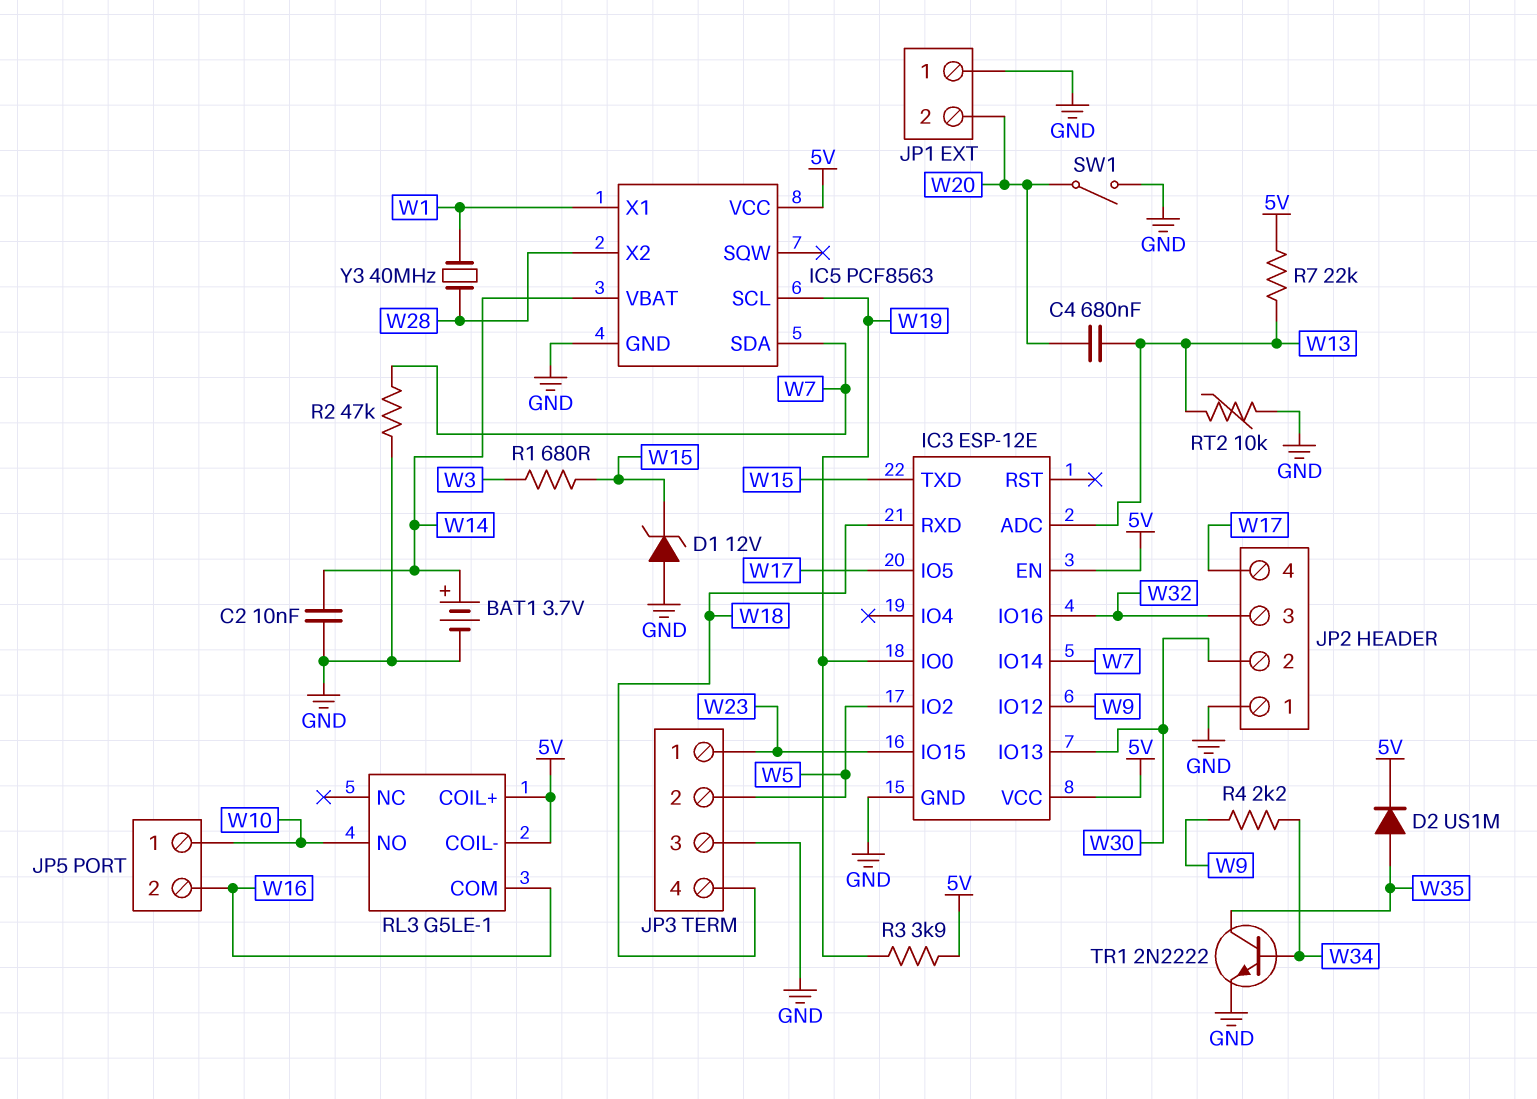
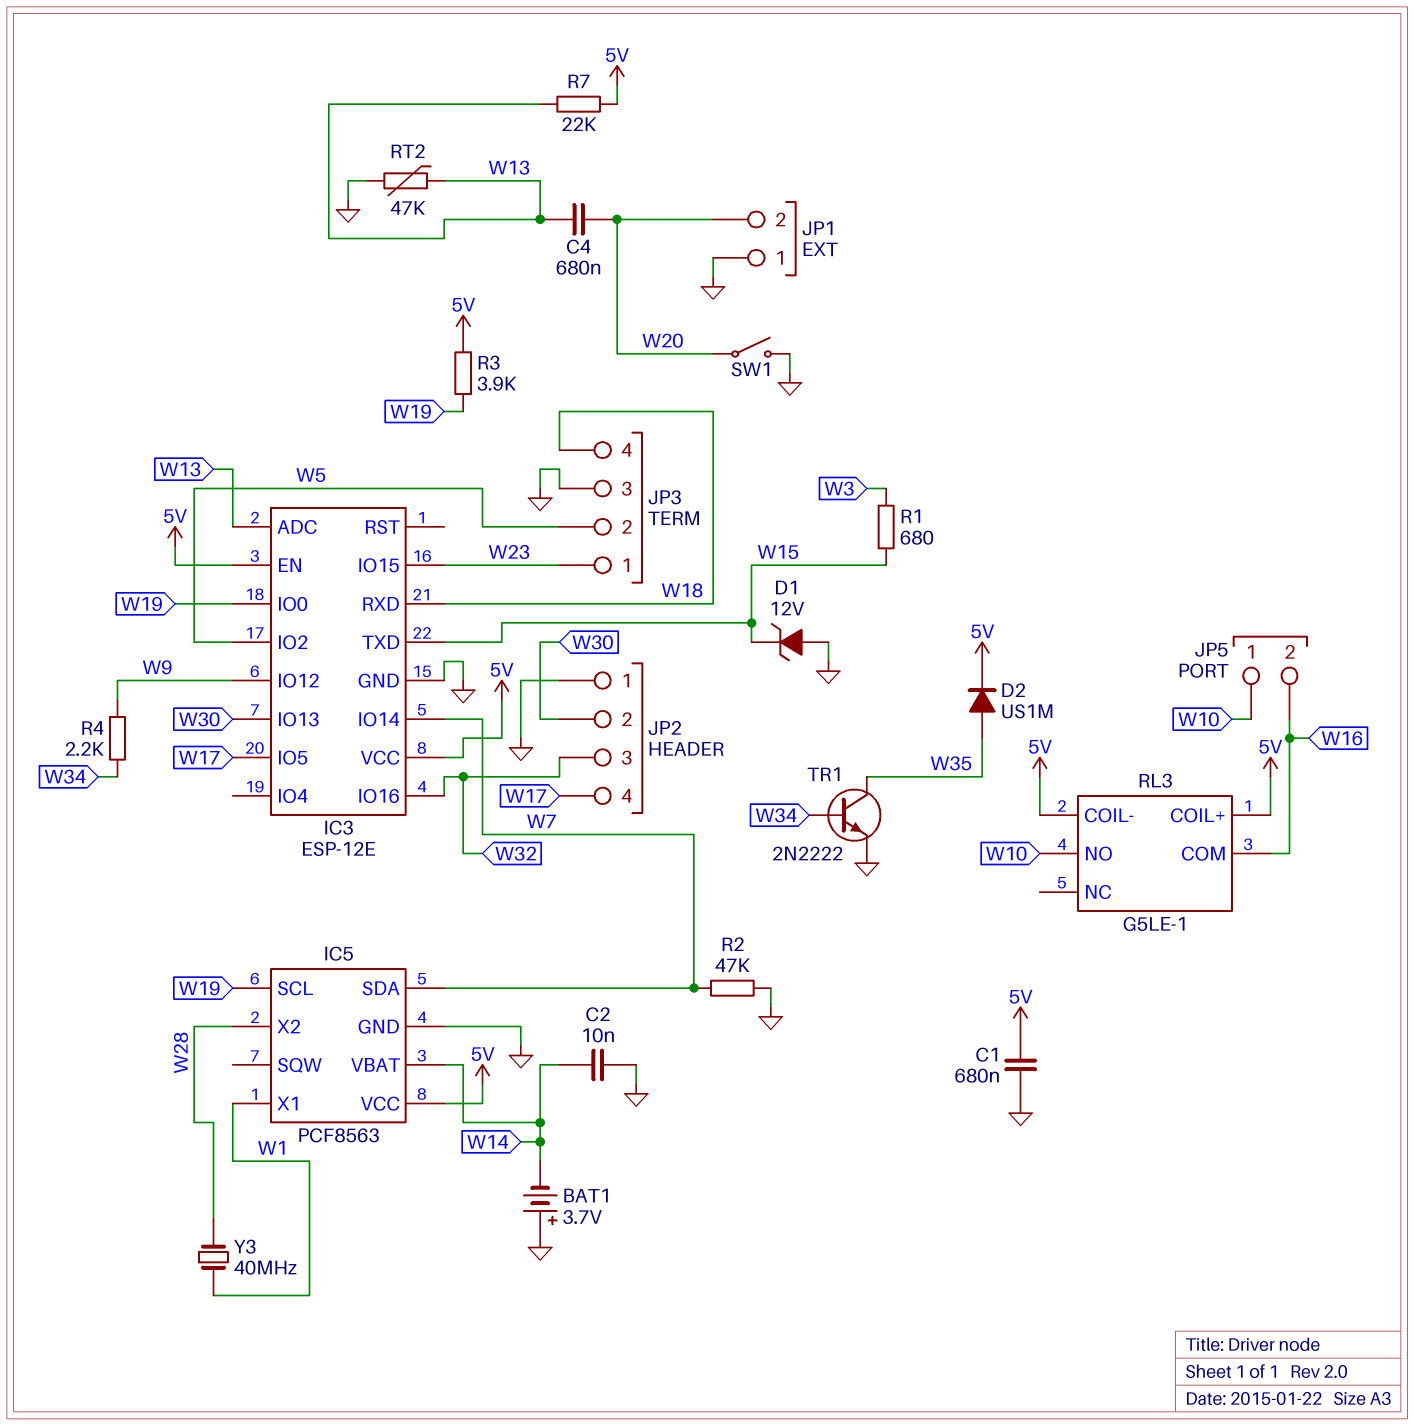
BAT1: 3.7V (plus W14, minus GND) -> 3.7V (plus GND, minus W14)
C1: none -> 680nF (5V, GND)
RT2: 10k (GND, W13) -> 47k (GND, W13)

